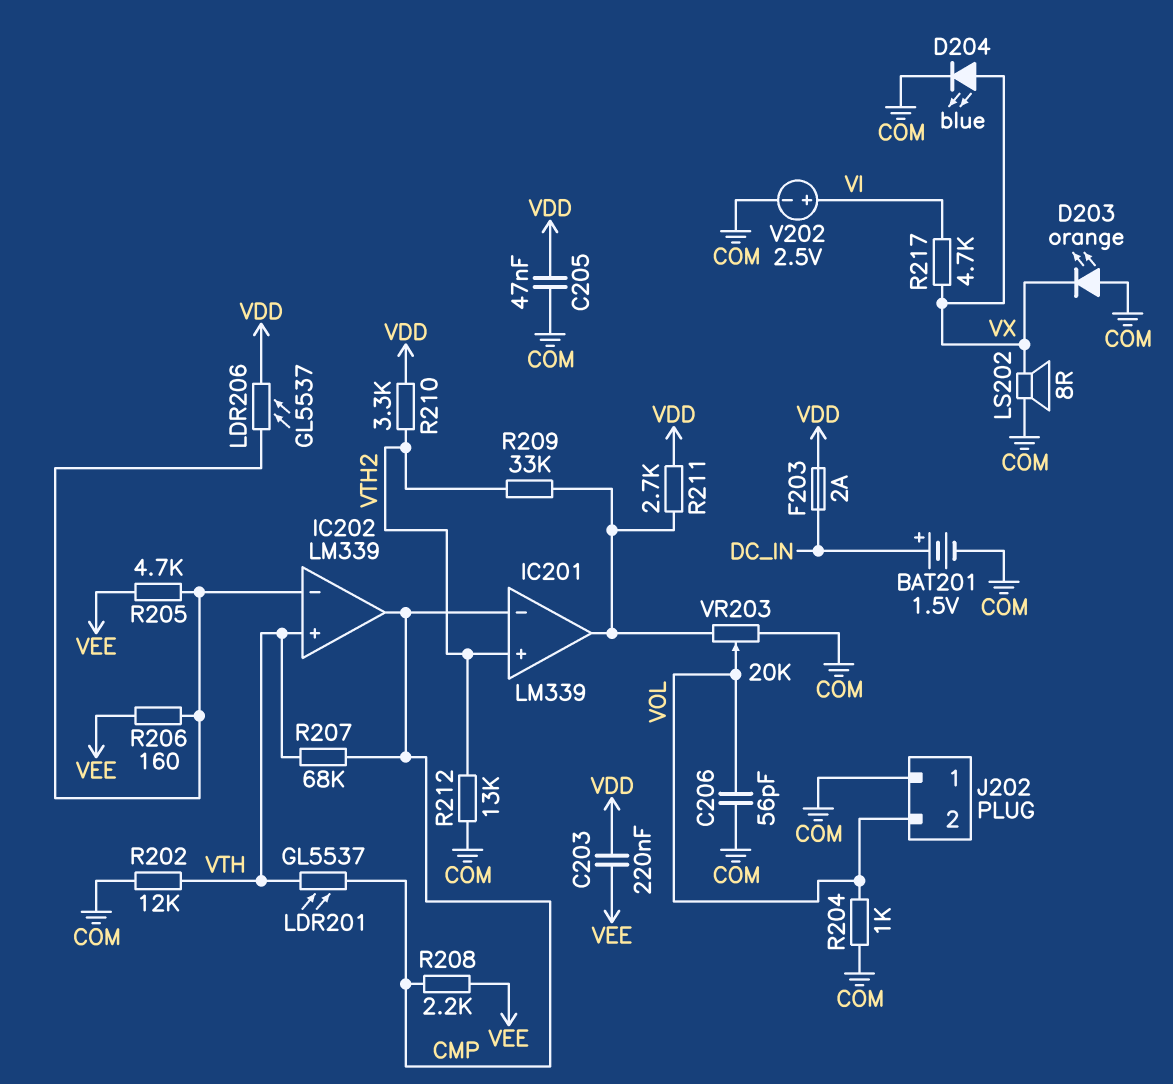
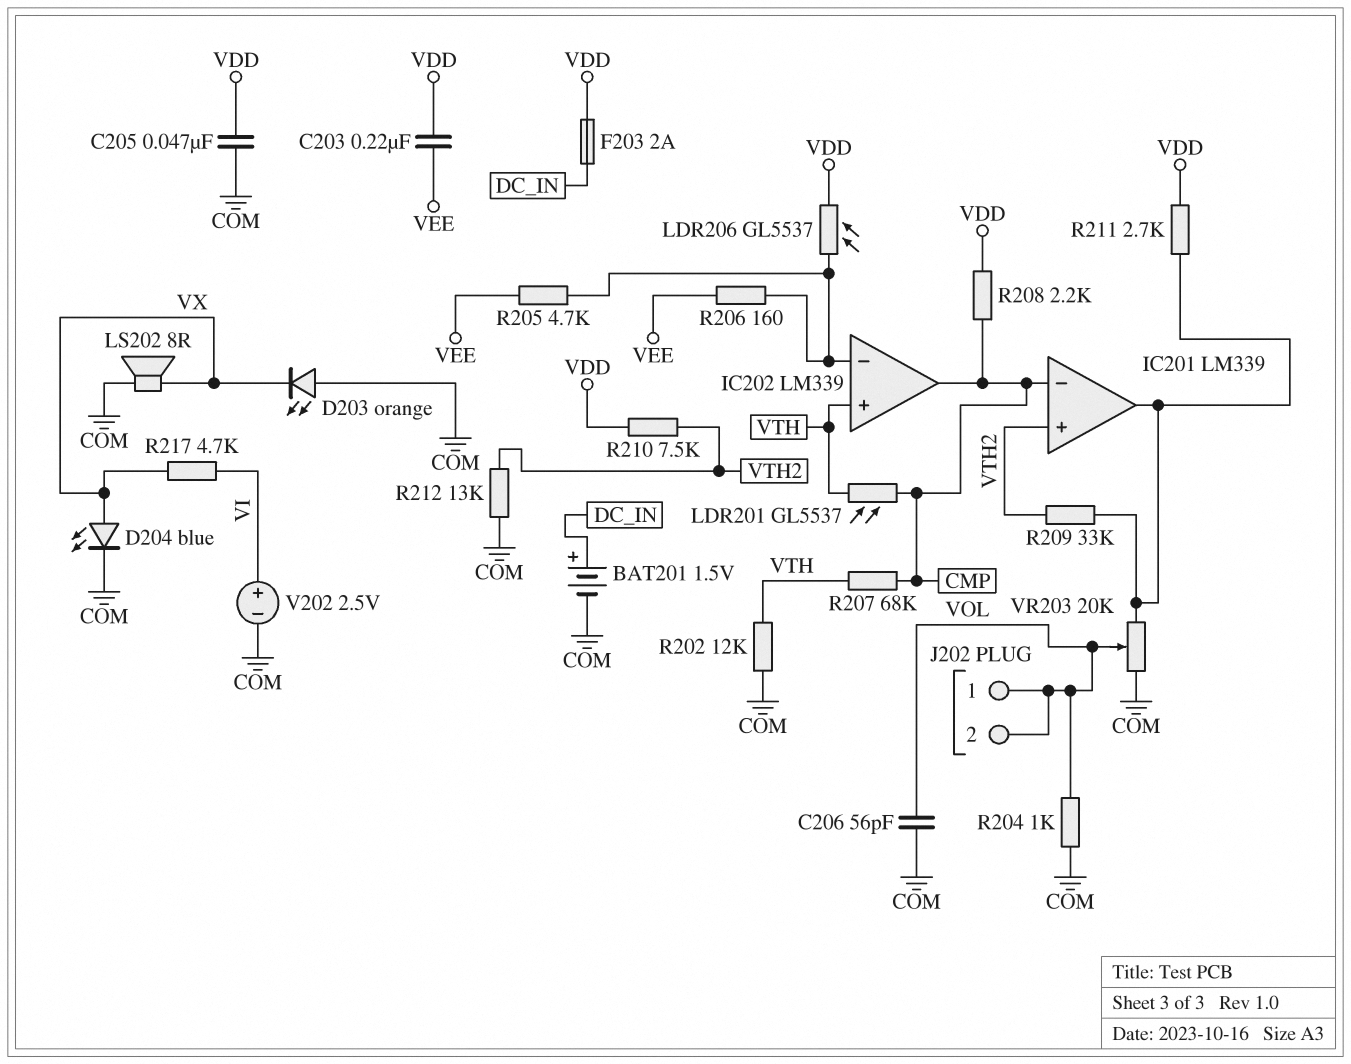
J202 pin 1: COM -> VOL
R208: 2.2k (CMP, VEE) -> 2.2k (CMP, VDD)
R210: 3.3k (VDD, VTH2) -> 7.5k (VDD, VTH2)

